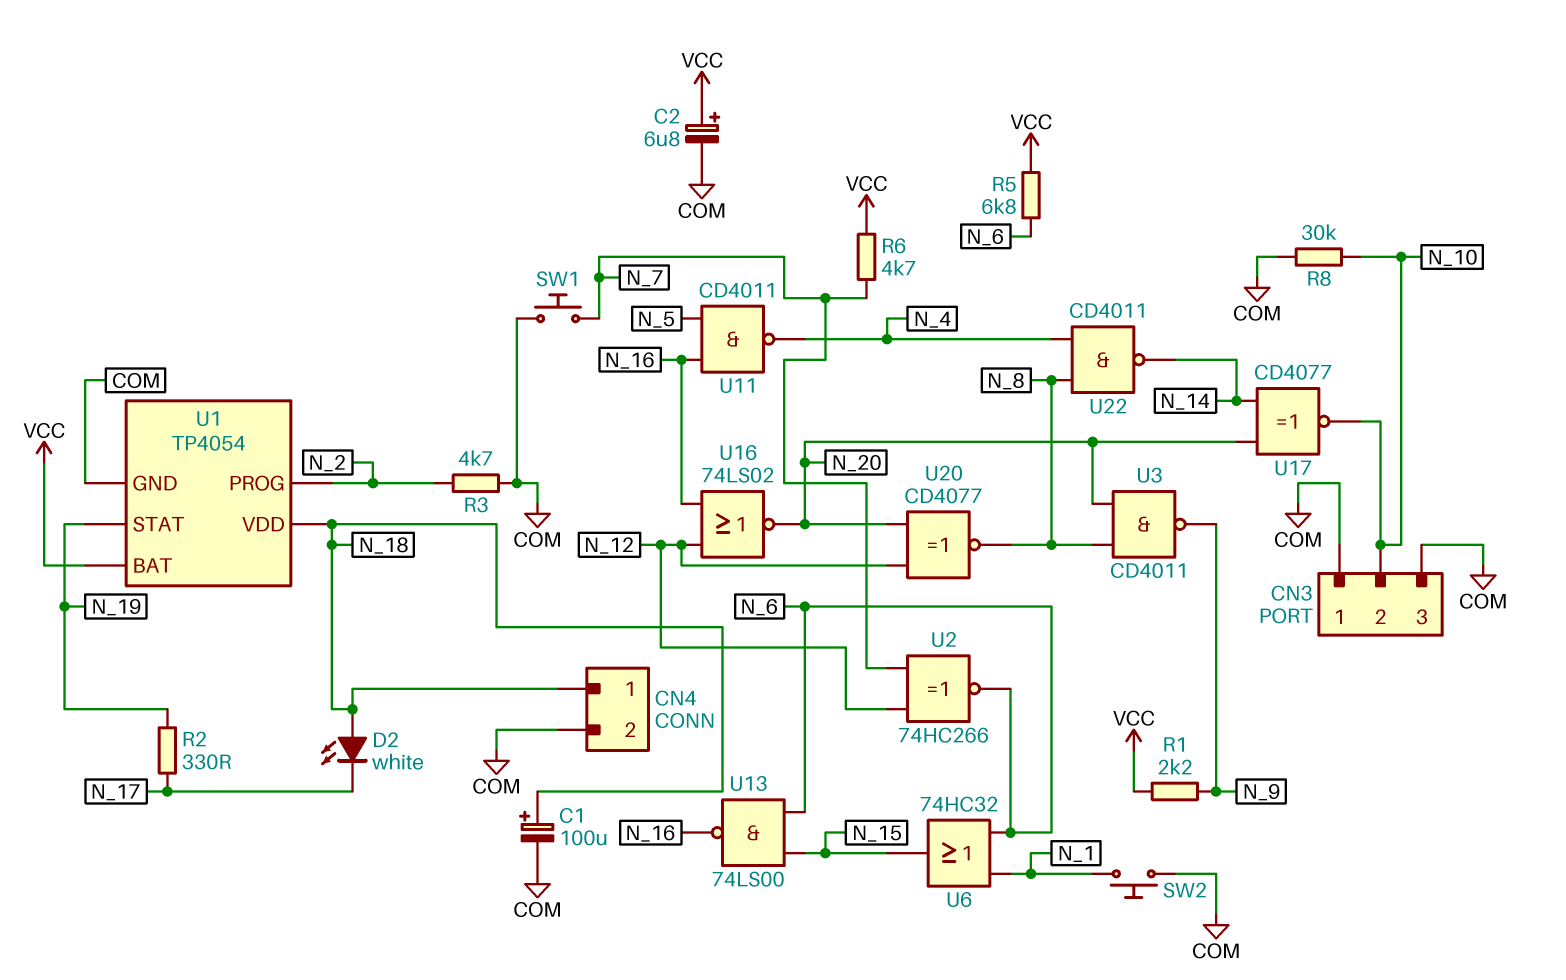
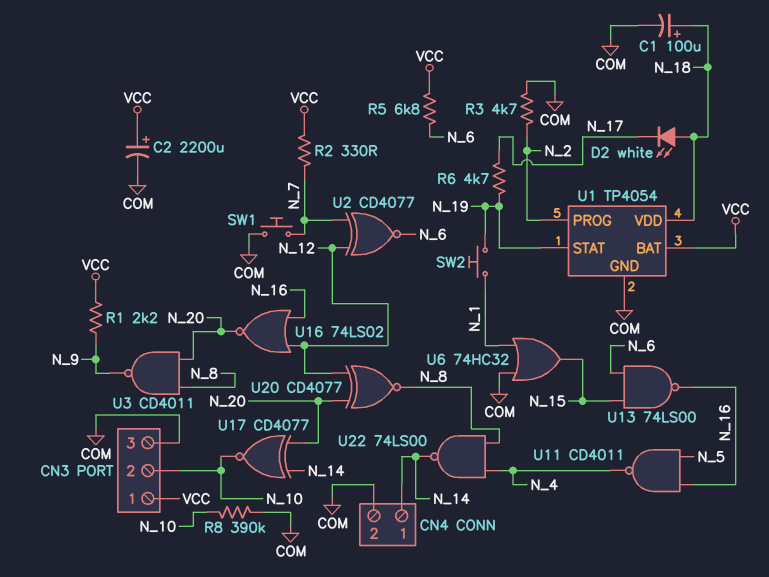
C2: 6.8uF (plus VCC, minus COM) -> 2200uF (plus VCC, minus COM)
CN3 pin 1: COM -> VCC
CN4 pin 1: N_18 -> N_14
R2: 330 (N_17, N_19) -> 330 (N_7, VCC)
R6: 4.7k (N_7, VCC) -> 4.7k (N_17, N_19)
R8: 30k (COM, N_10) -> 390k (COM, N_10)
SW2: button (COM, N_1) -> button (N_1, N_19)
U2: XNOR 74HC266 (in N_7, in N_12, out N_6) -> XNOR CD4077 (in N_7, in N_12, out N_6)
U6: OR 74HC32 (in N_1, in N_6, out N_15) -> OR 74HC32 (in COM, in N_1, out N_15)
U22: NAND CD4011 (in N_4, in N_8, out N_14) -> NAND 74LS00 (in N_4, in N_8, out N_14)

